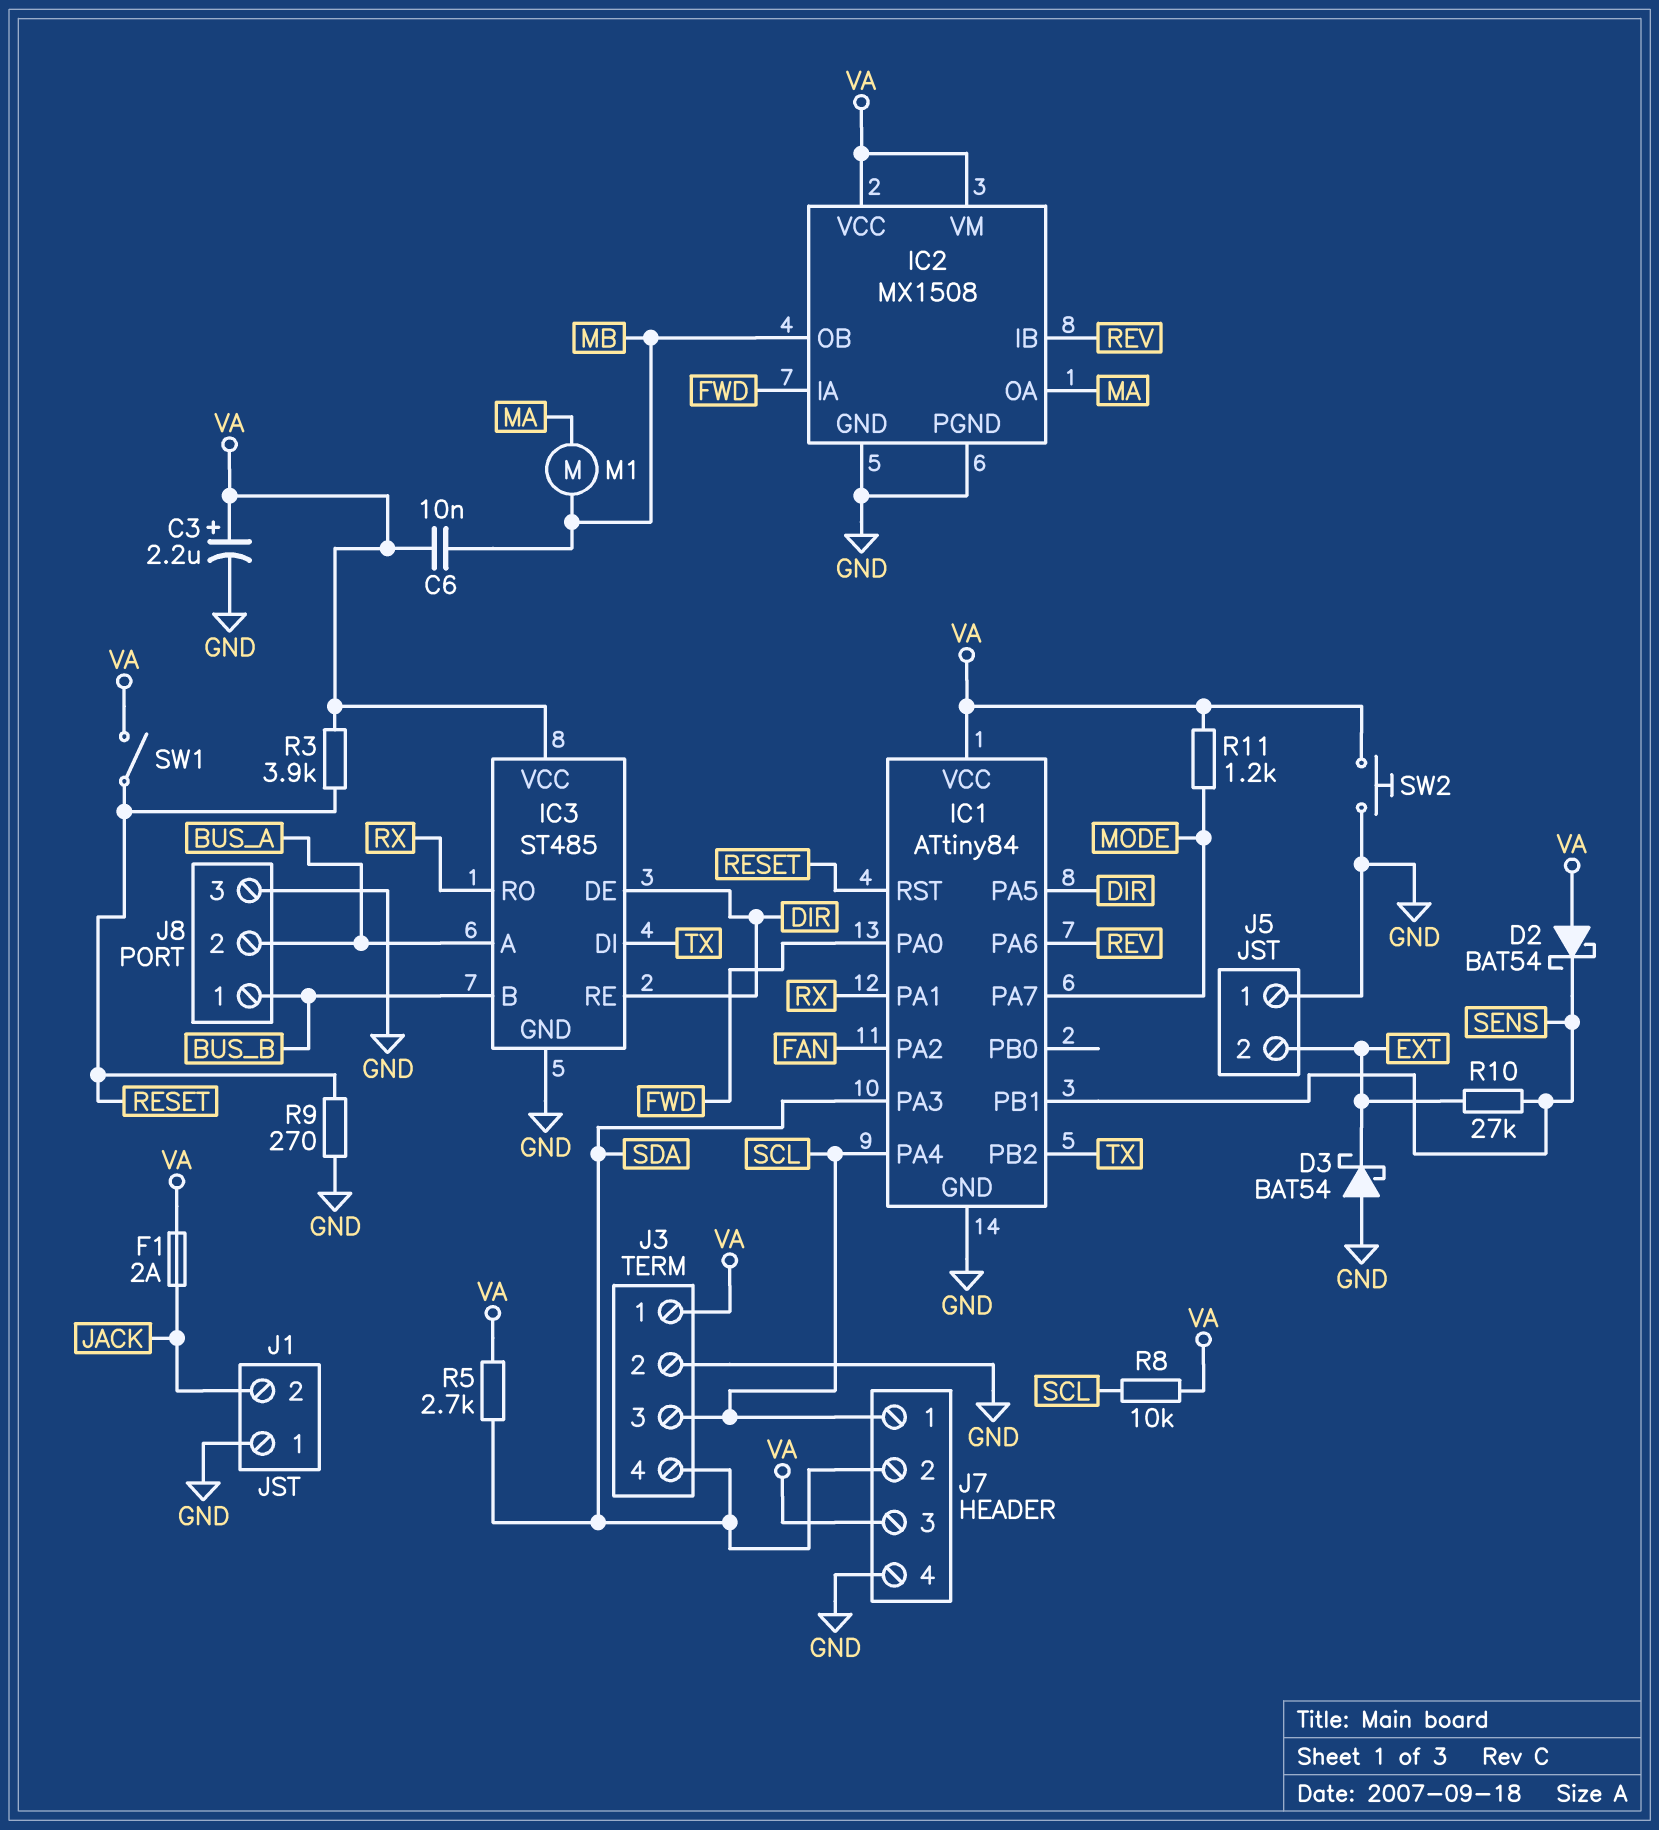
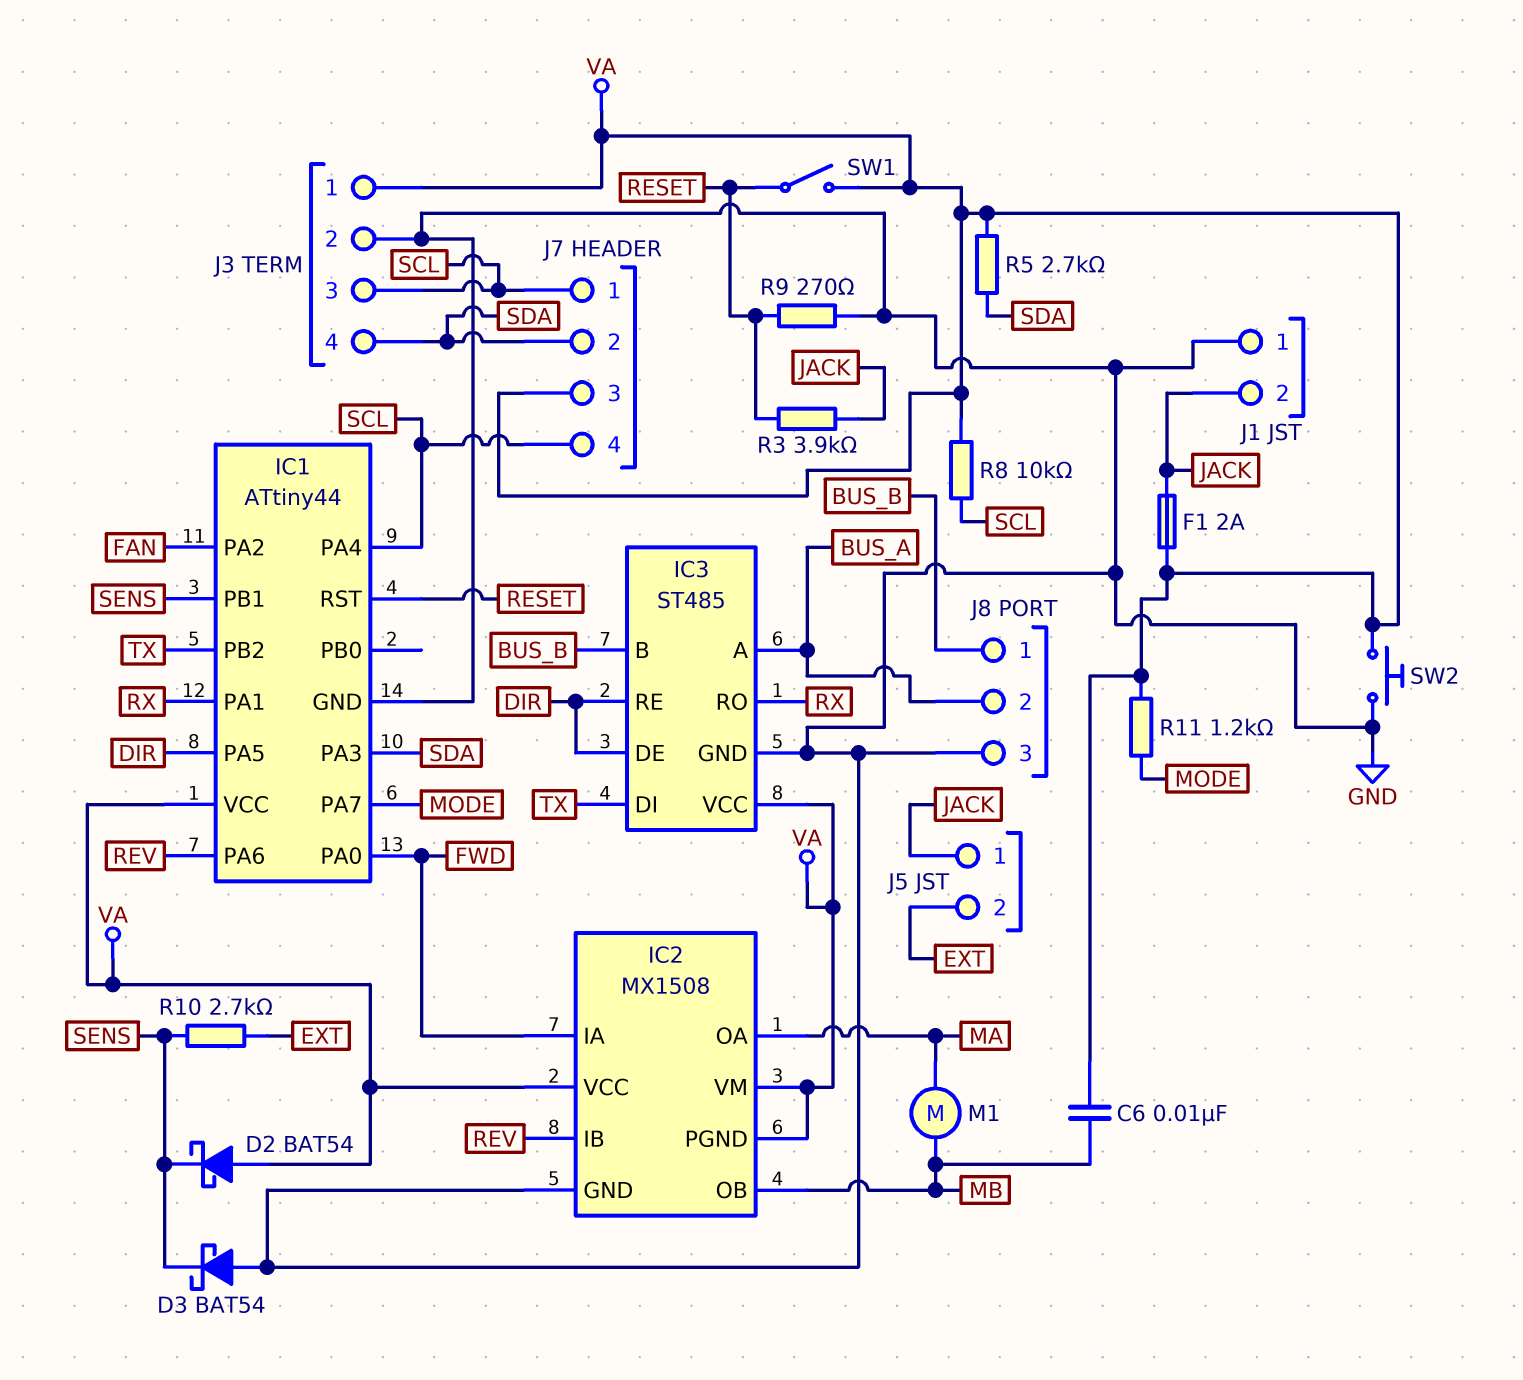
C3: 2.2uF (plus VA, minus GND) -> none
D3: schottky BAT54 (A GND, K EXT) -> schottky BAT54 (A GND, K SENS)
IC1: ATtiny84 -> ATtiny44
IC2 pin PGND: GND -> VA
J5 pin 1: GND -> JACK
J7 pin 4: GND -> SCL
R3: 3.9k (RESET, VA) -> 3.9k (JACK, RESET)
R10: 27k (EXT, SENS) -> 2.7k (EXT, SENS)

